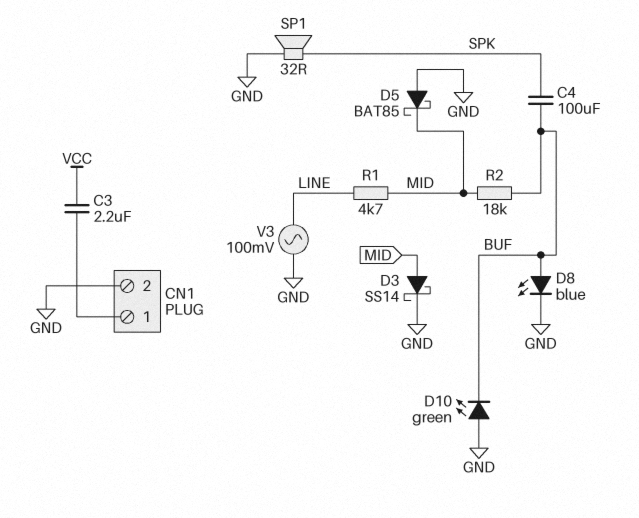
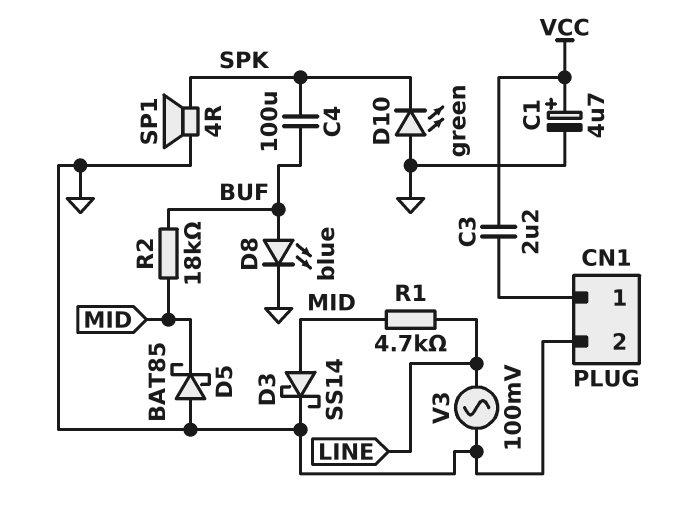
C1: none -> 4.7uF (plus VCC, minus GND)
D10: LED green (A GND, K BUF) -> LED green (A GND, K SPK)
SP1: speaker 32R (GND, SPK) -> speaker 4R (GND, SPK)

